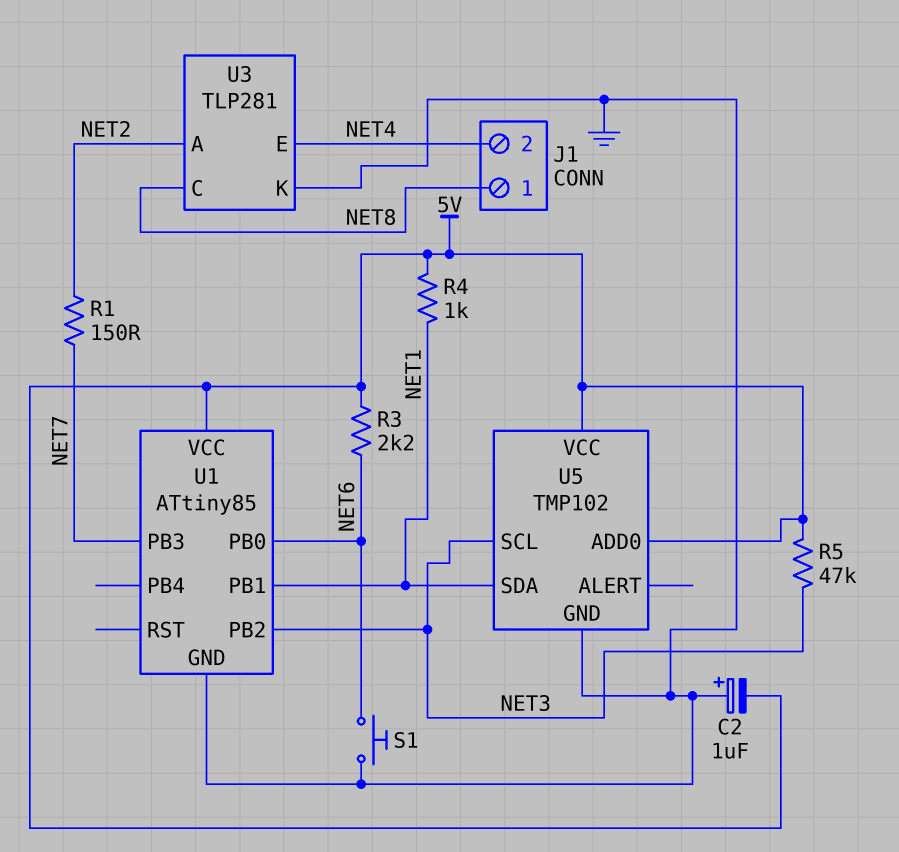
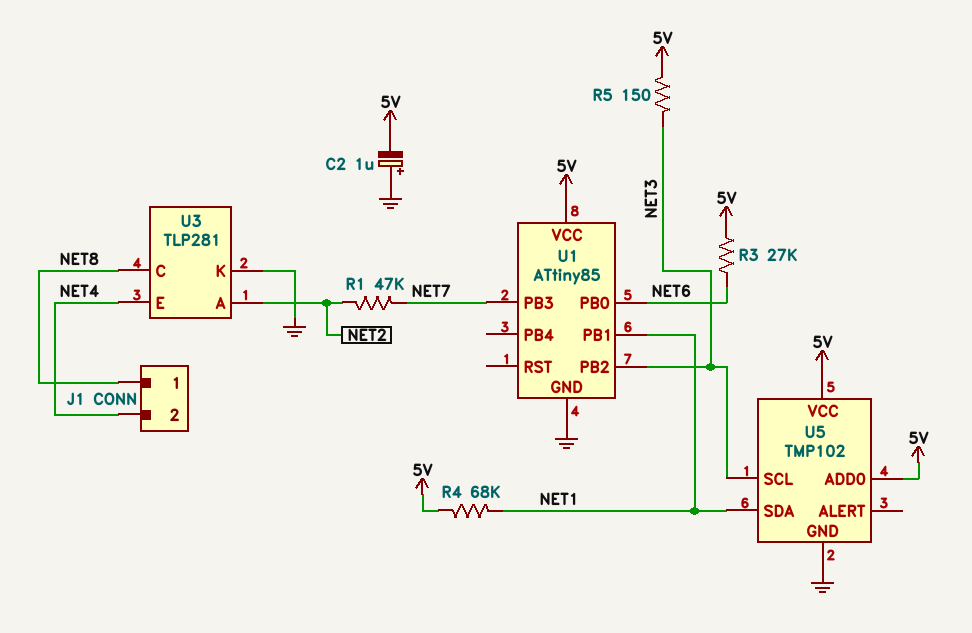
R1: 150 (NET2, NET7) -> 47k (NET2, NET7)
R3: 2.2k (5V, NET6) -> 27k (5V, NET6)
R4: 1k (5V, NET1) -> 68k (5V, NET1)
R5: 47k (5V, NET3) -> 150 (5V, NET3)
S1: button (GND, NET6) -> none

